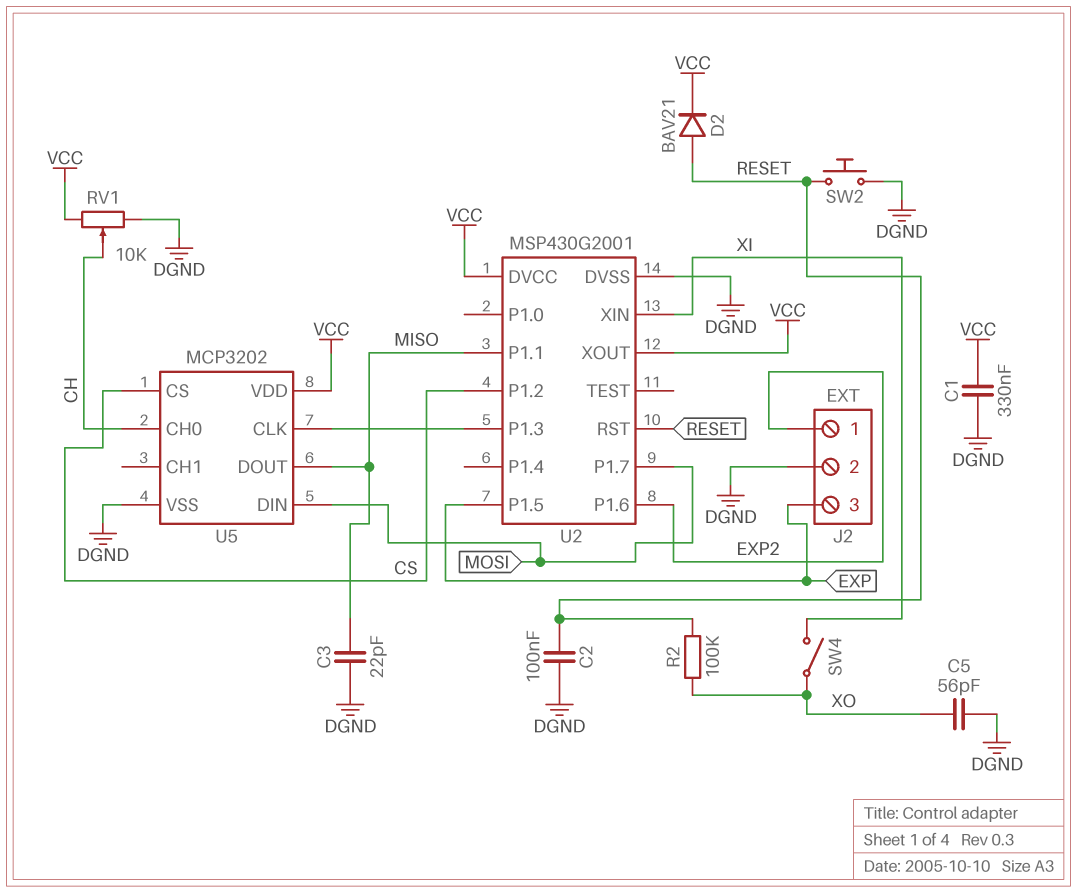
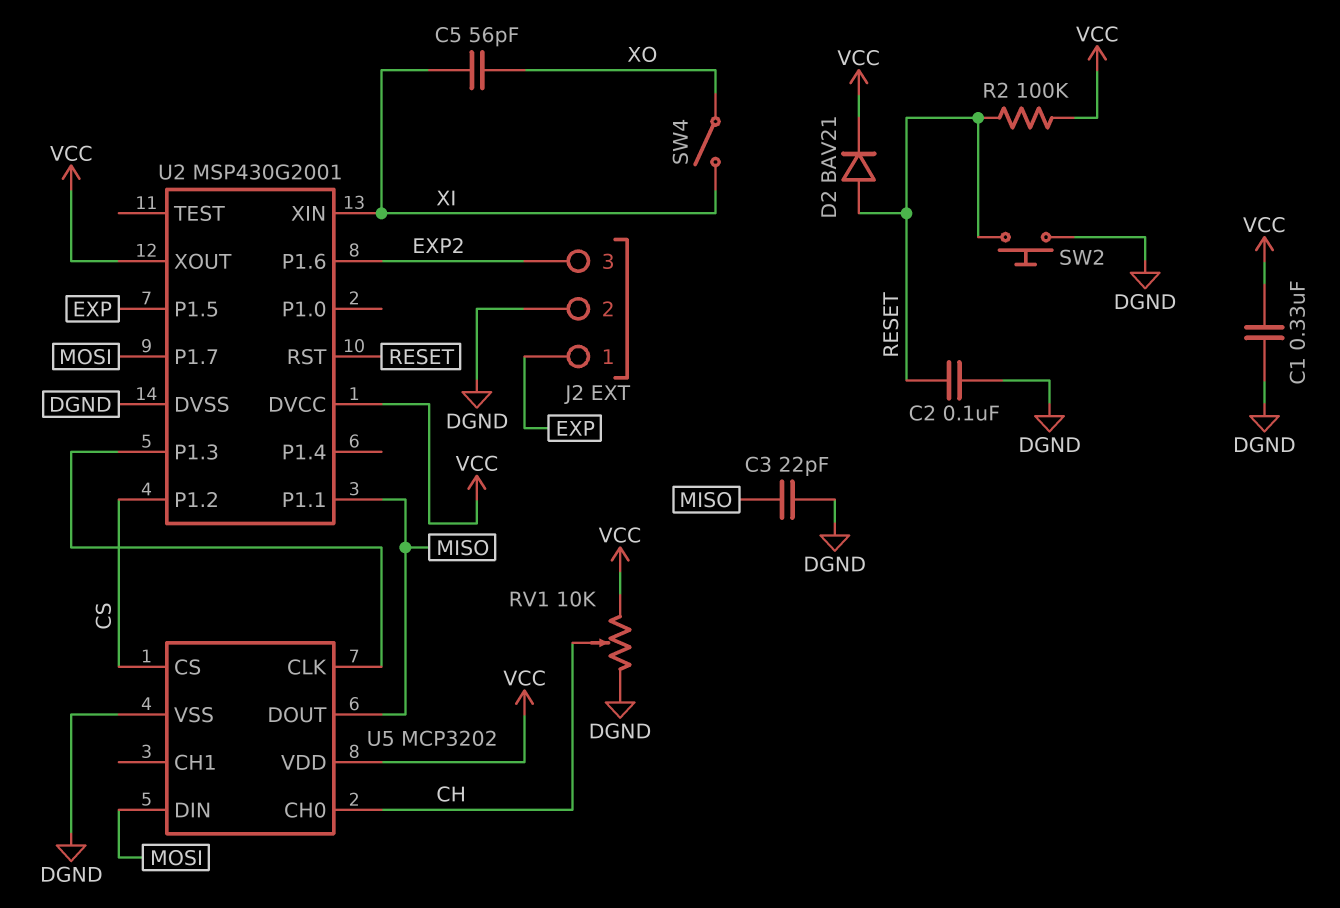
C5: 56pF (DGND, XO) -> 56pF (XI, XO)
J2 pin 1: EXP2 -> EXP
J2 pin 3: EXP -> EXP2
R2: 100k (RESET, XO) -> 100k (RESET, VCC)

